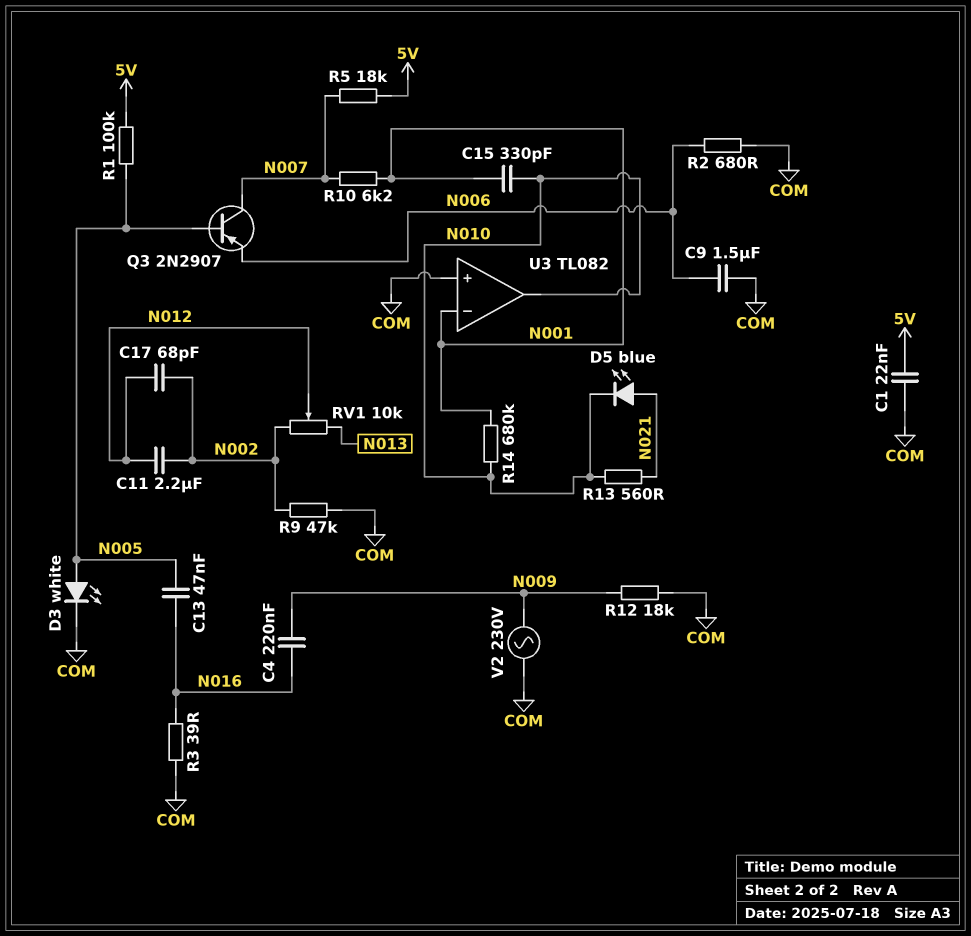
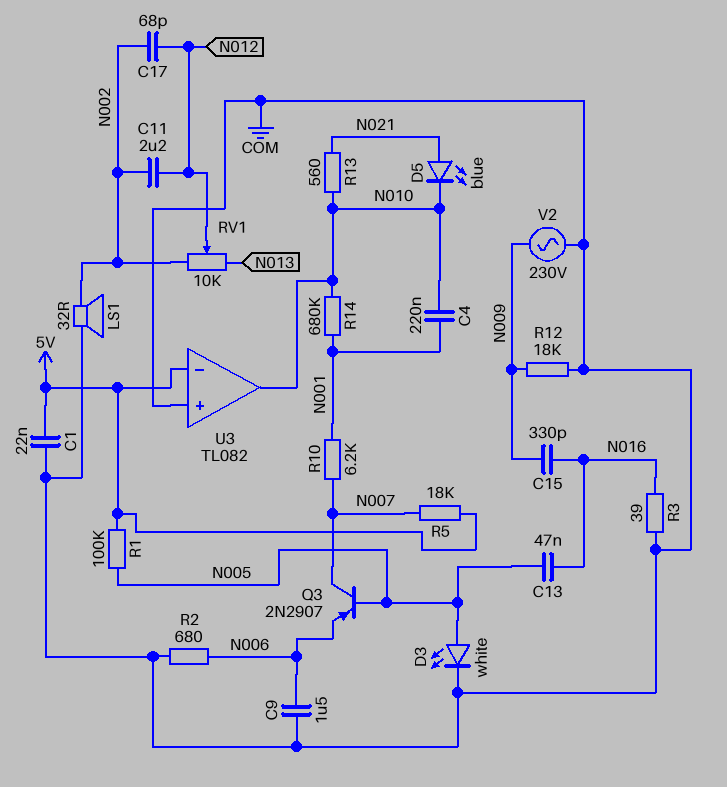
C4: 220nF (N009, N016) -> 220nF (N001, N010)
C15: 330pF (N001, N010) -> 330pF (N009, N016)
LS1: none -> speaker 32R (COM, N002)
R9: 47k (COM, N002) -> none
U3 pin in-: N001 -> 5V

